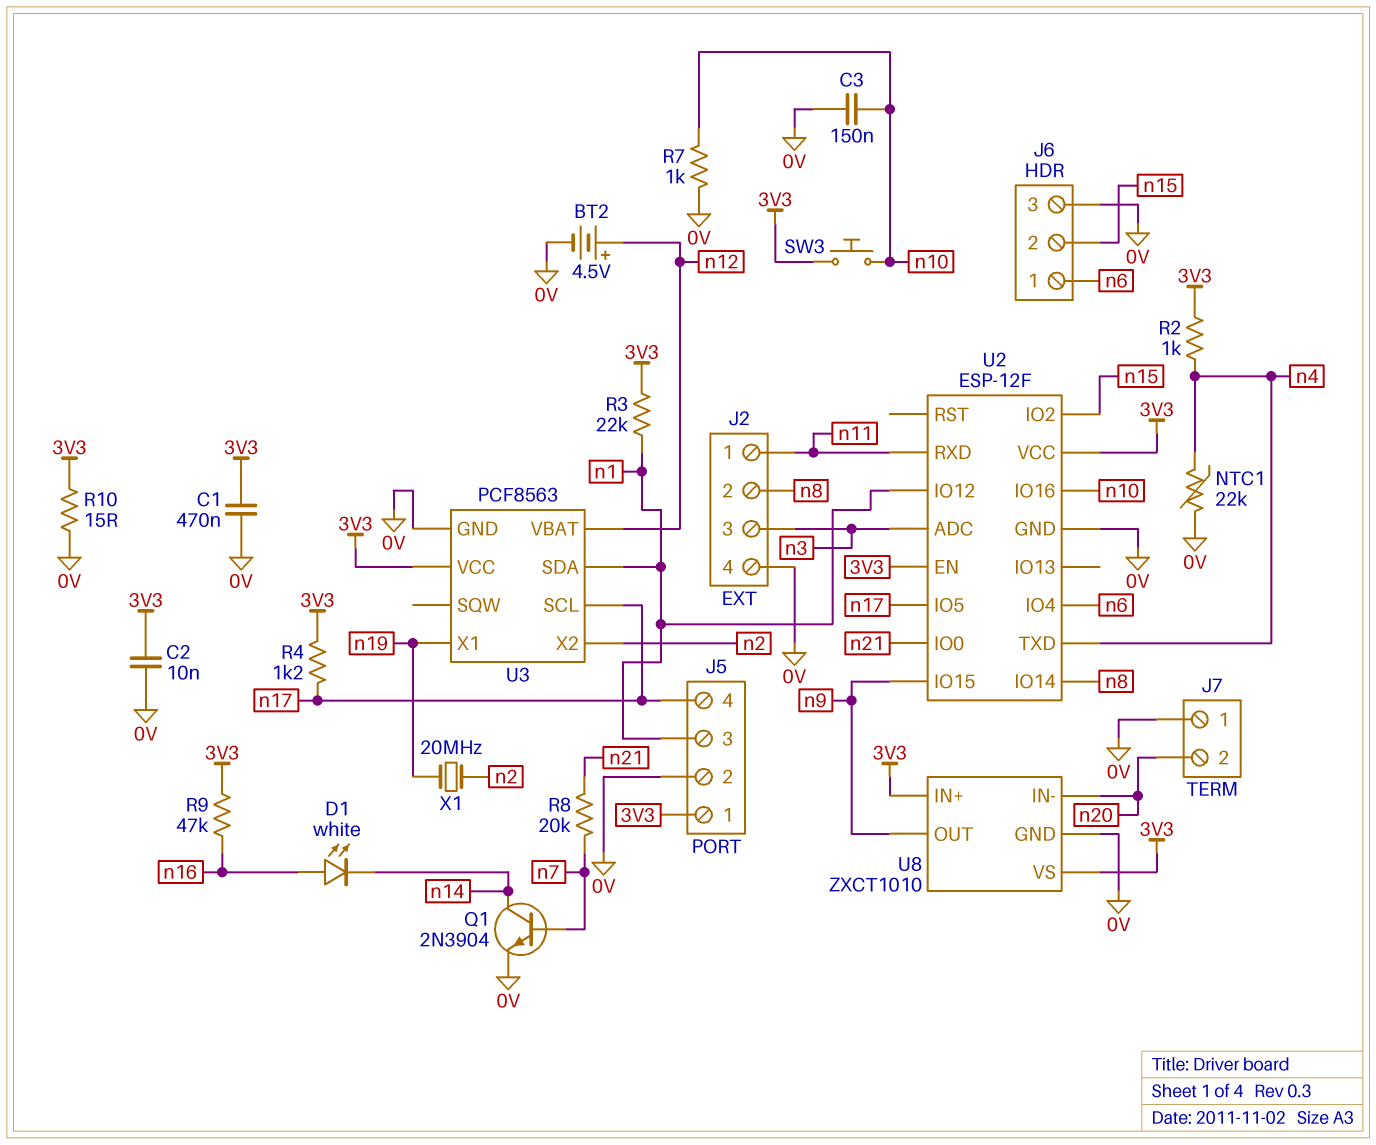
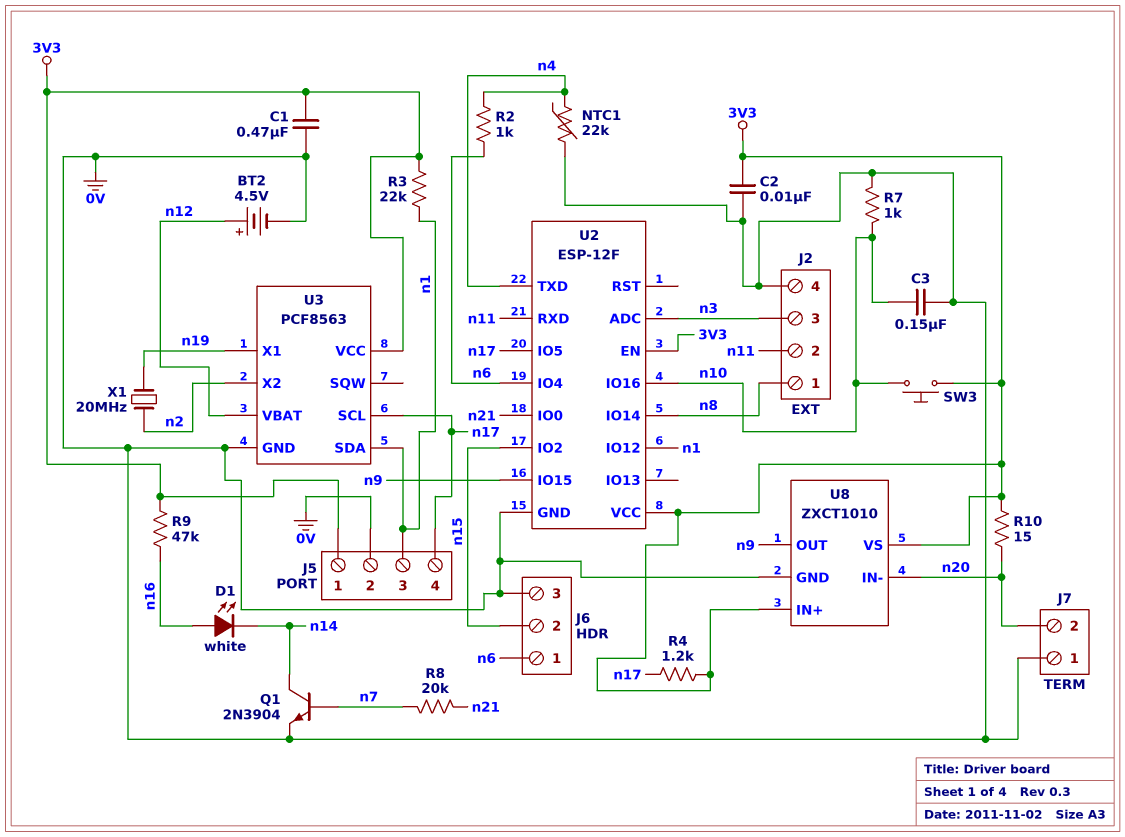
J2 pin 1: n11 -> n8
J2 pin 2: n8 -> n11
R2: 1k (3V3, n4) -> 1k (n4, n6)
R10: 15 (0V, 3V3) -> 15 (3V3, n20)

